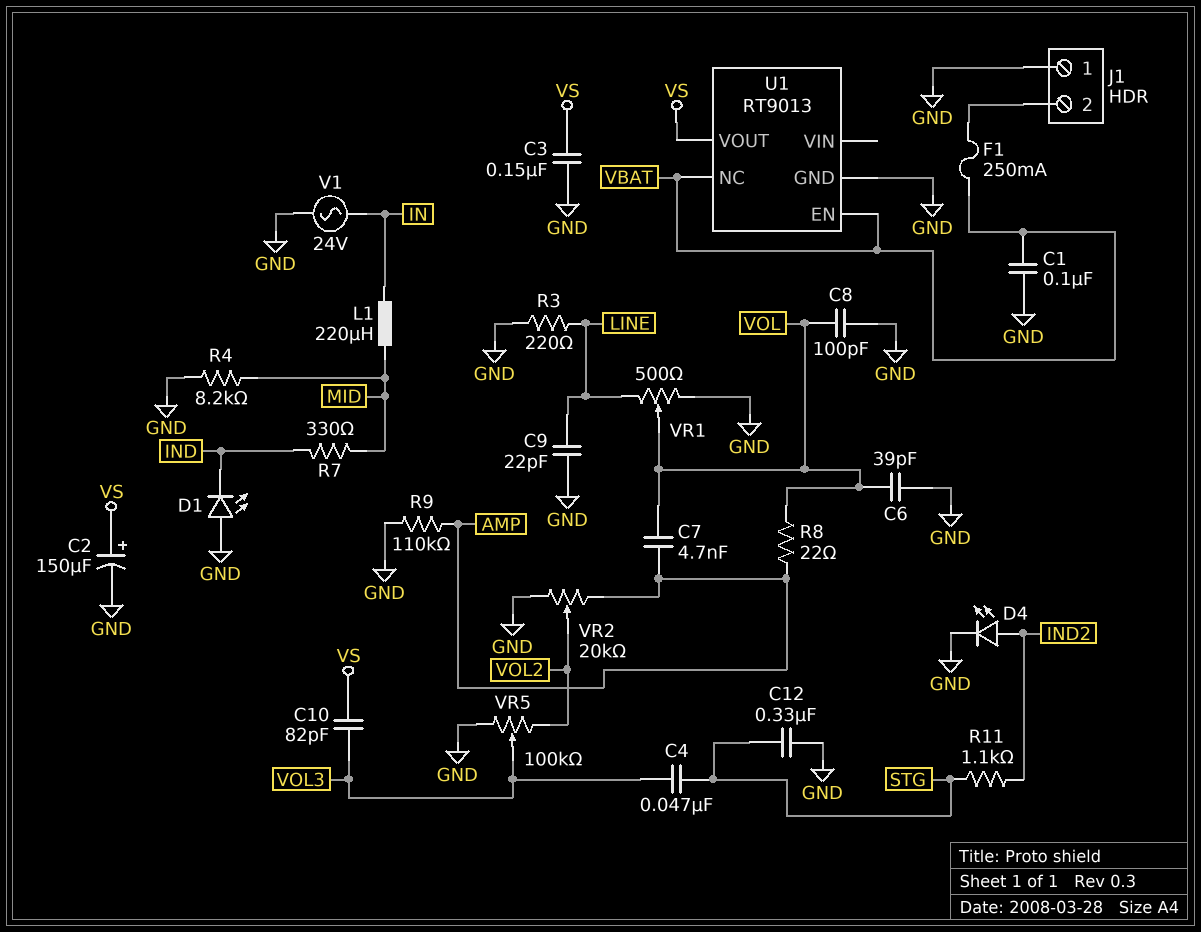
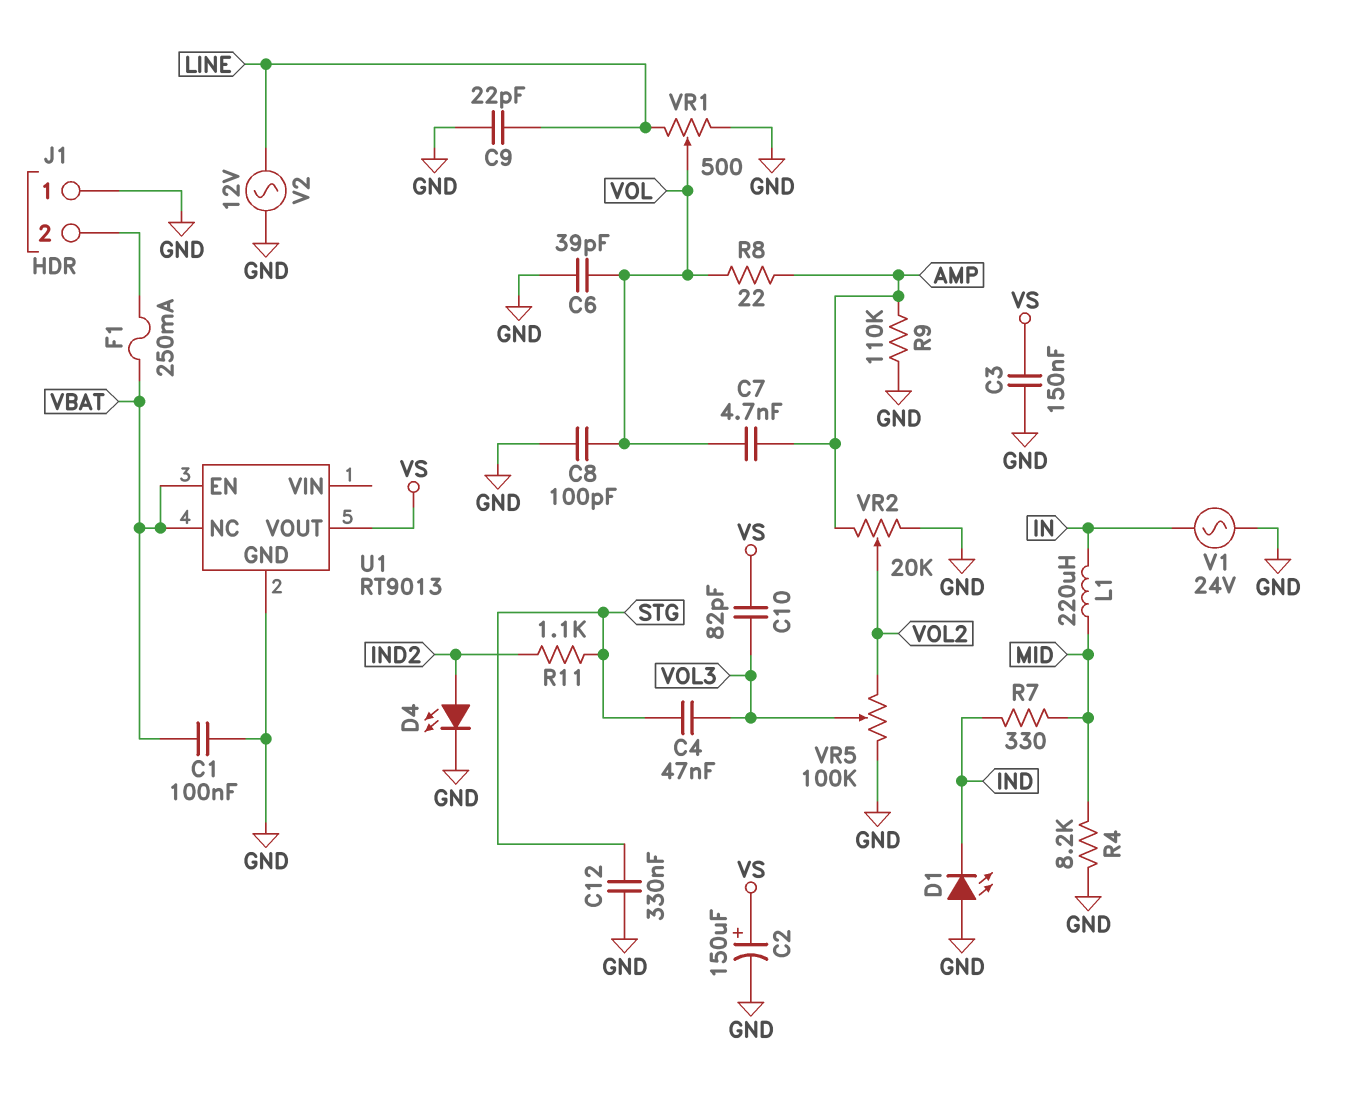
R3: 220 (GND, LINE) -> none
V2: none -> AC 12V (GND, LINE)

